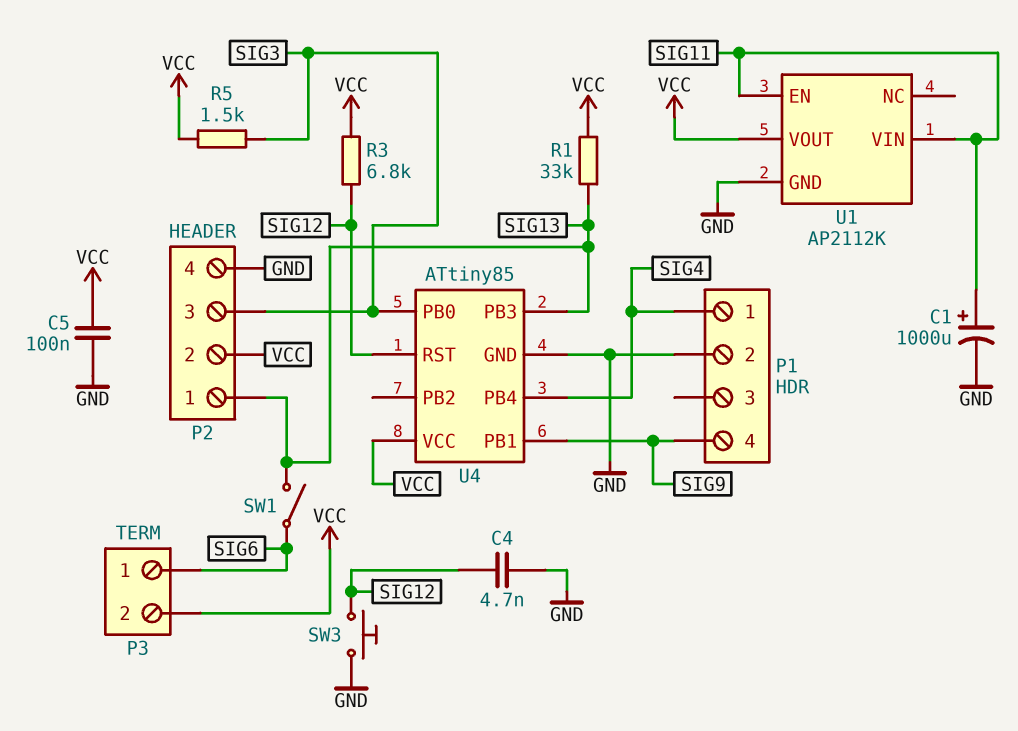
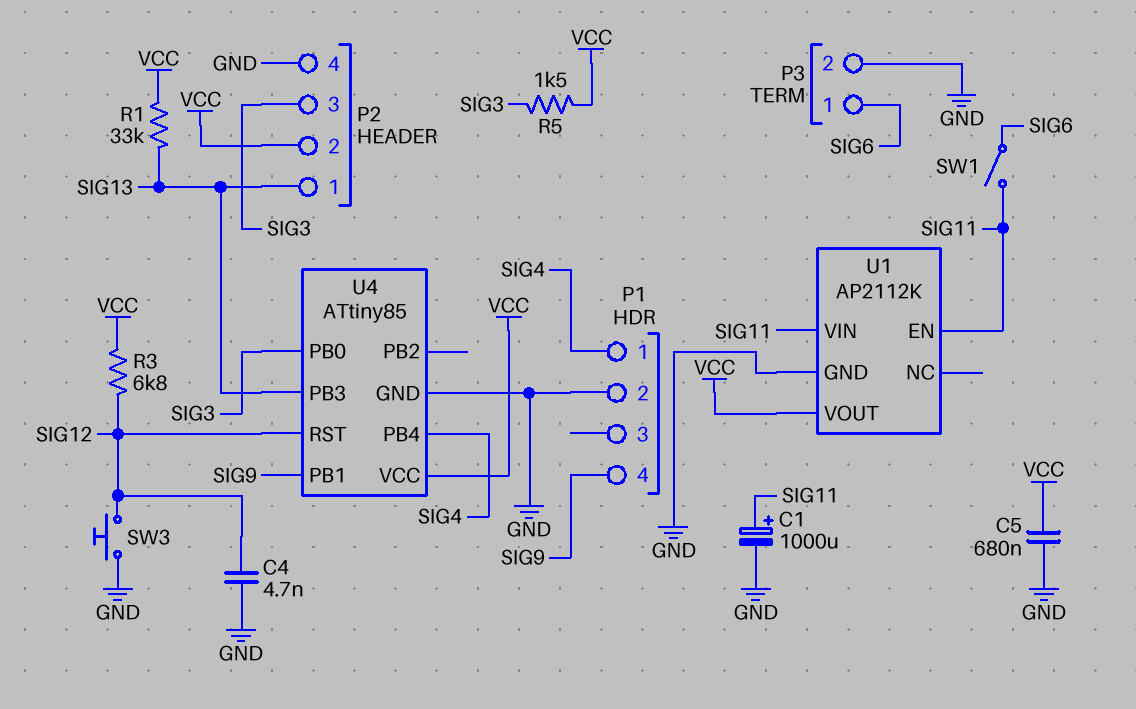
C5: 100nF (GND, VCC) -> 680nF (GND, VCC)
P3 pin 2: VCC -> GND
SW1: switch (SIG6, SIG13) -> switch (SIG6, SIG11)

